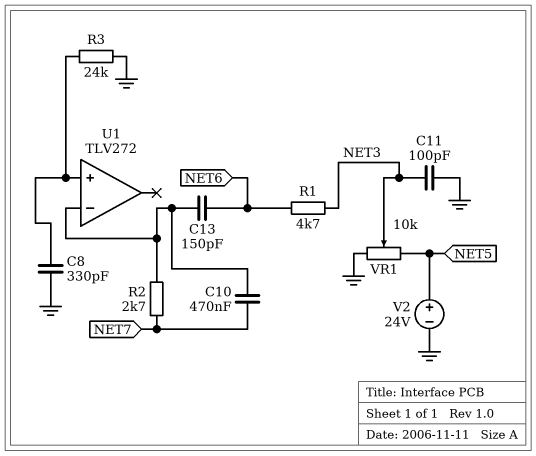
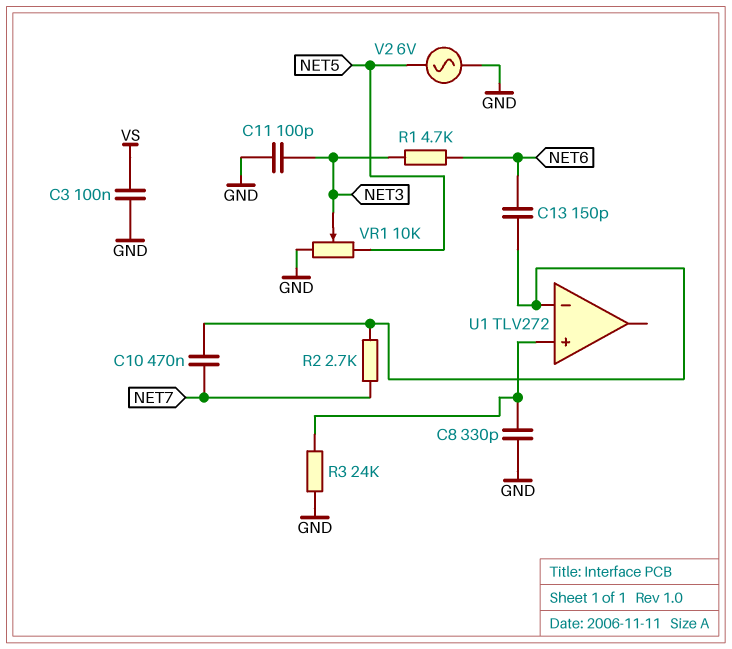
C3: none -> 100nF (GND, VS)
V2: 24V (plus NET5, minus GND) -> AC 6V (GND, NET5)

